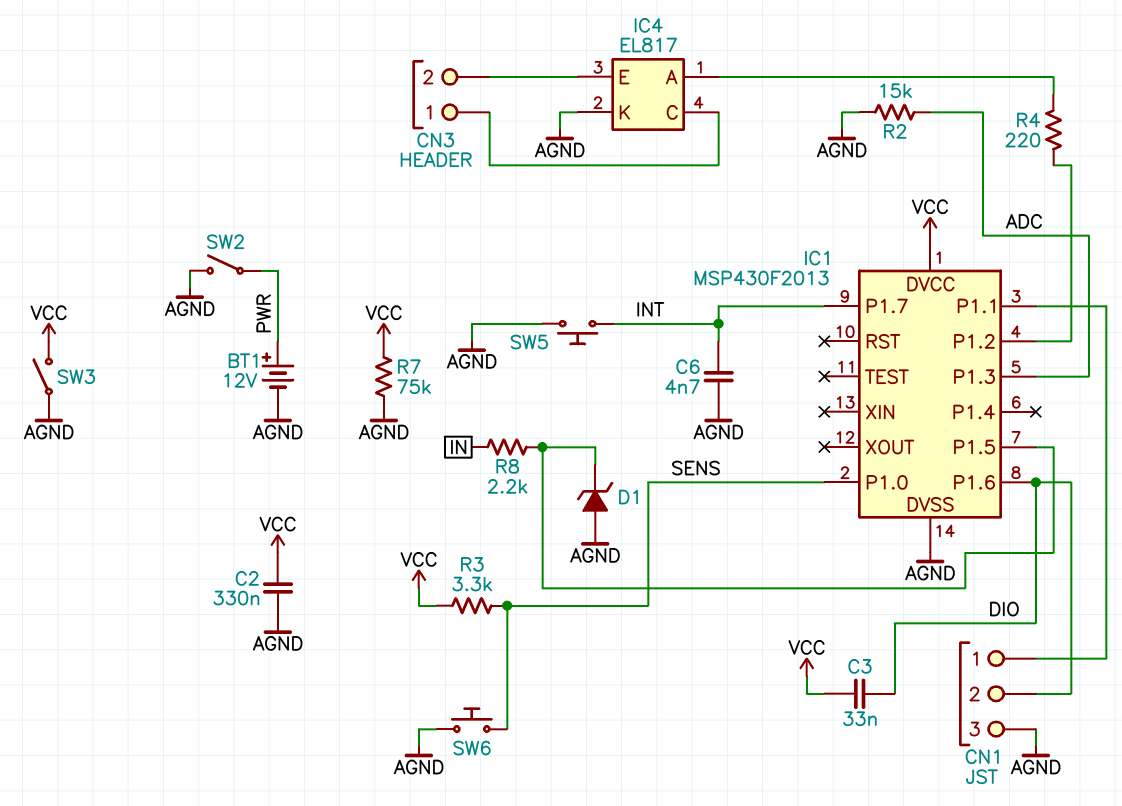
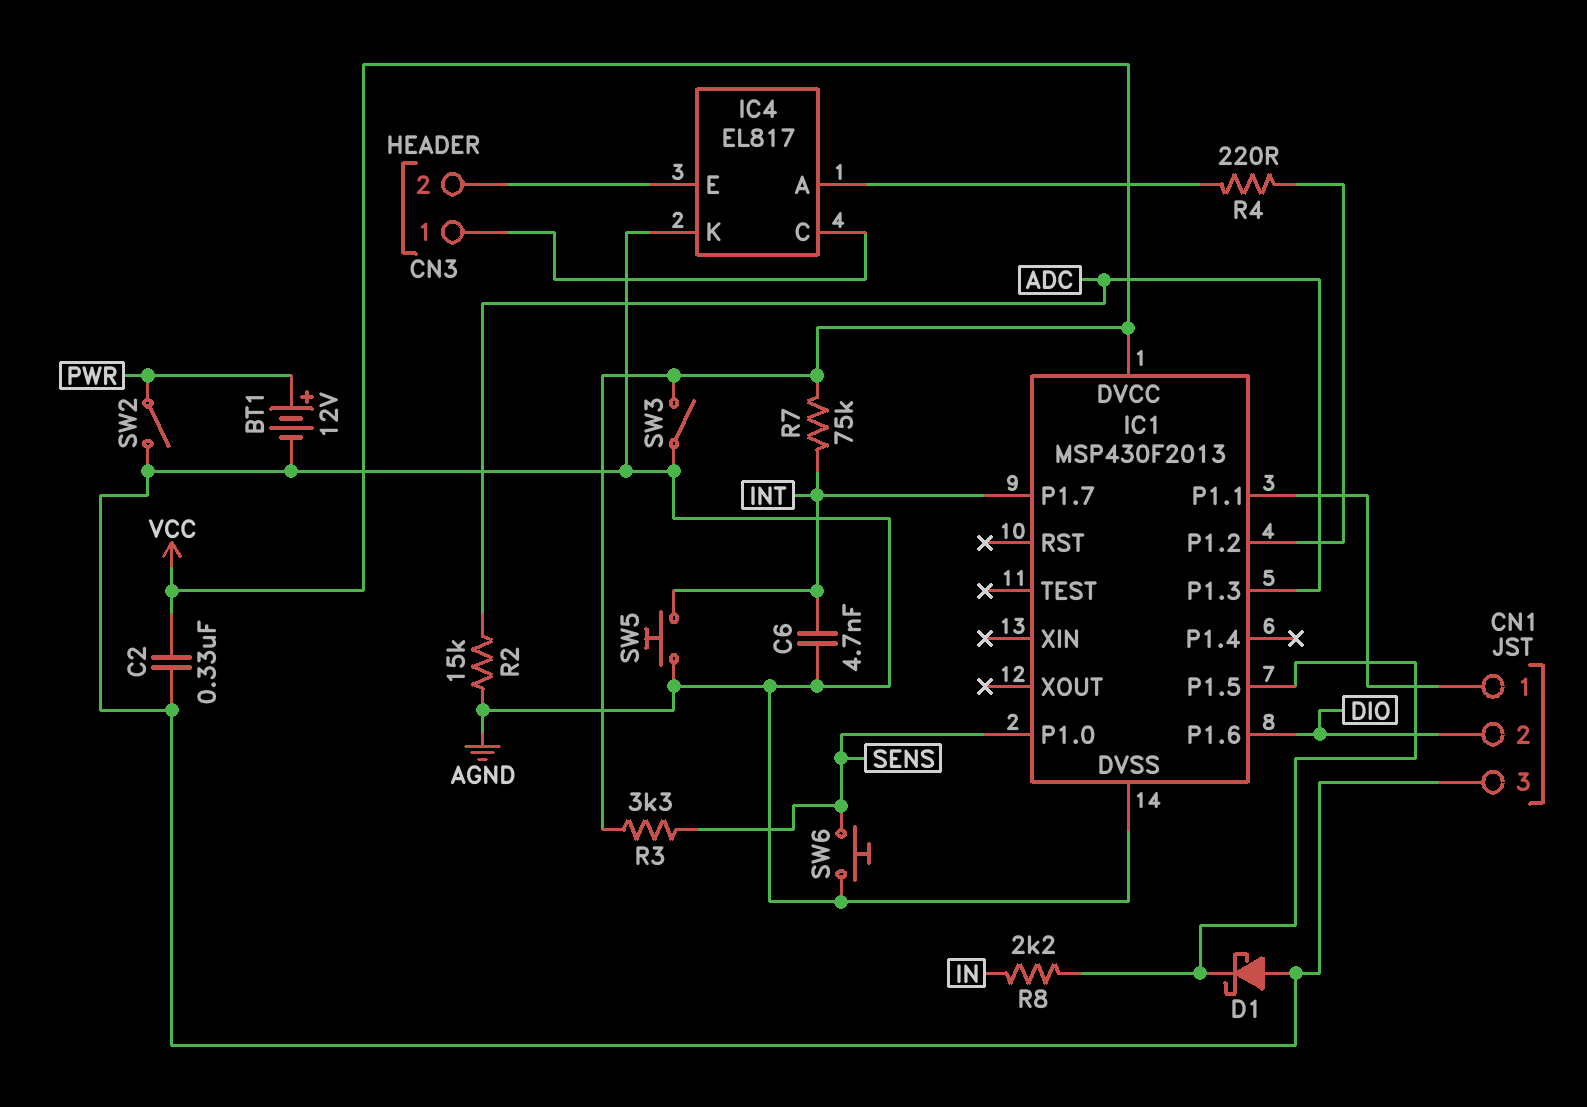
C3: 33nF (DIO, VCC) -> none
D1: zener (A AGND, K IC1/P1.5) -> schottky (A AGND, K IC1/P1.5)
R7: 75k (AGND, VCC) -> 75k (INT, VCC)

